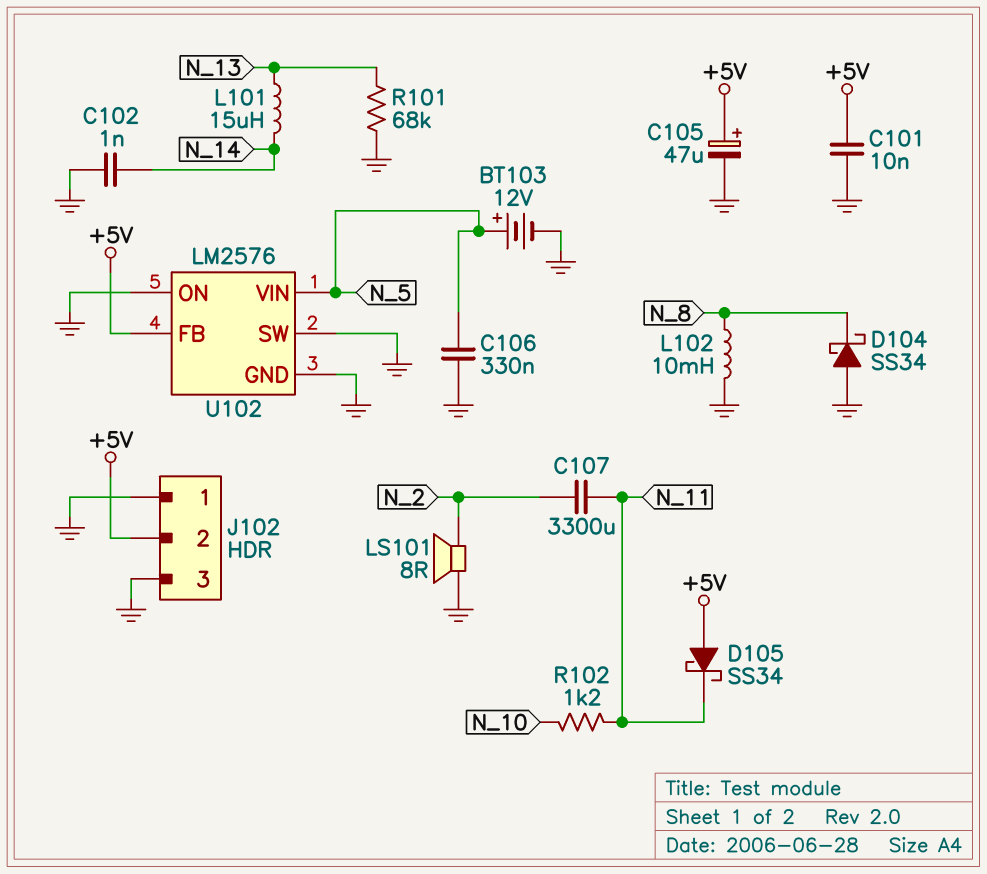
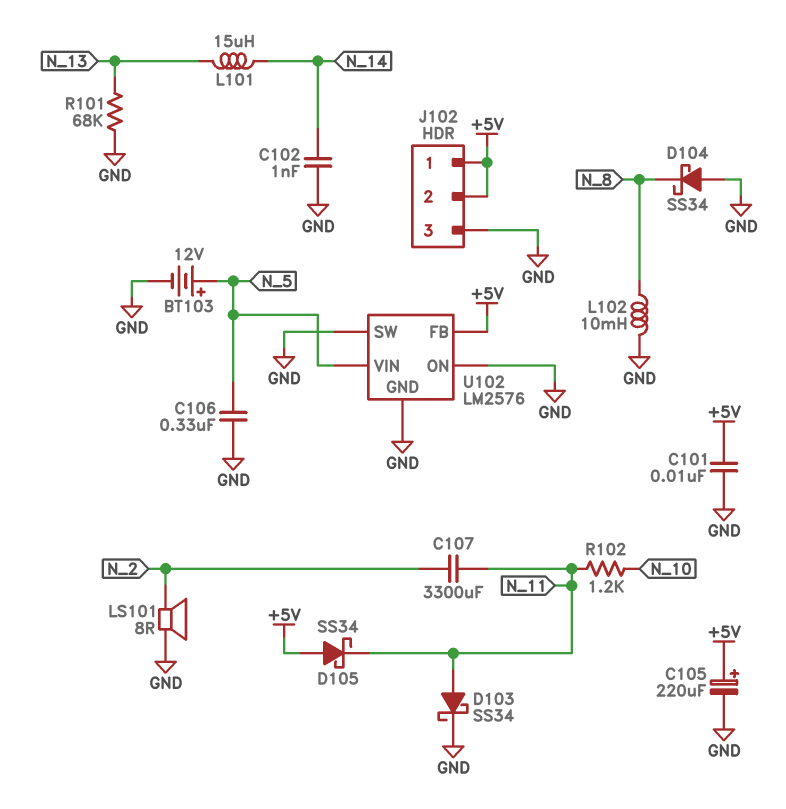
C105: 47uF (plus +5V, minus GND) -> 220uF (plus +5V, minus GND)
D103: none -> schottky SS34 (A N_11, K GND)
J102 pin 1: GND -> +5V

